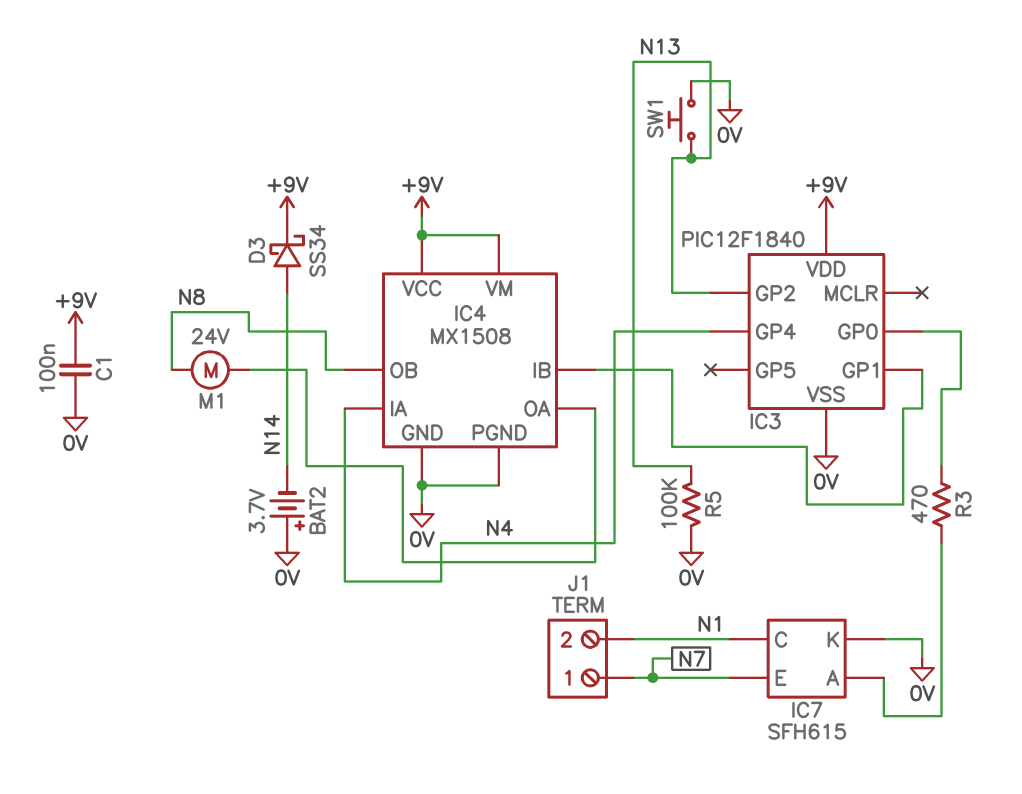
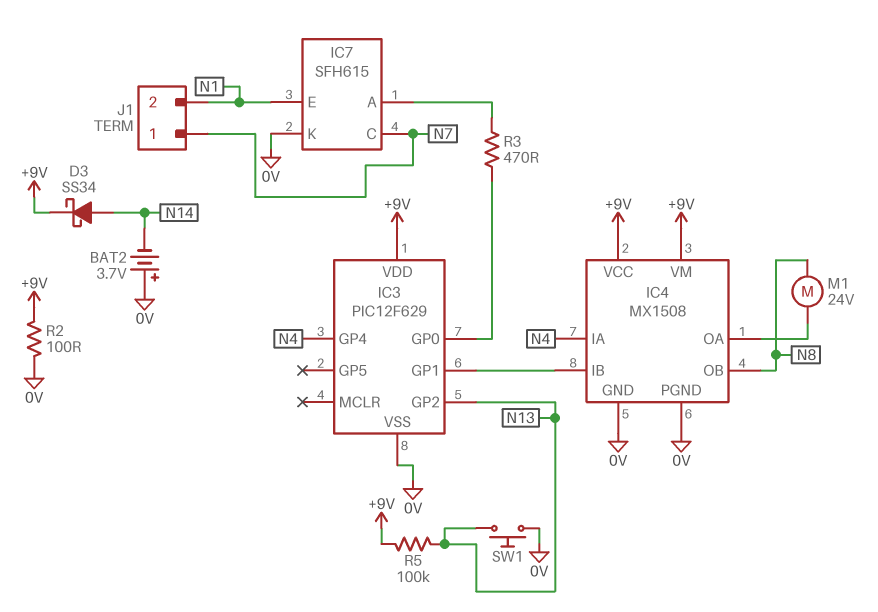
C1: 100nF (+9V, 0V) -> none
IC3: PIC12F1840 -> PIC12F629
IC7 pin C: N1 -> N7
IC7 pin E: N7 -> N1
R2: none -> 100 (+9V, 0V)
R5: 100k (0V, N13) -> 100k (+9V, N13)

